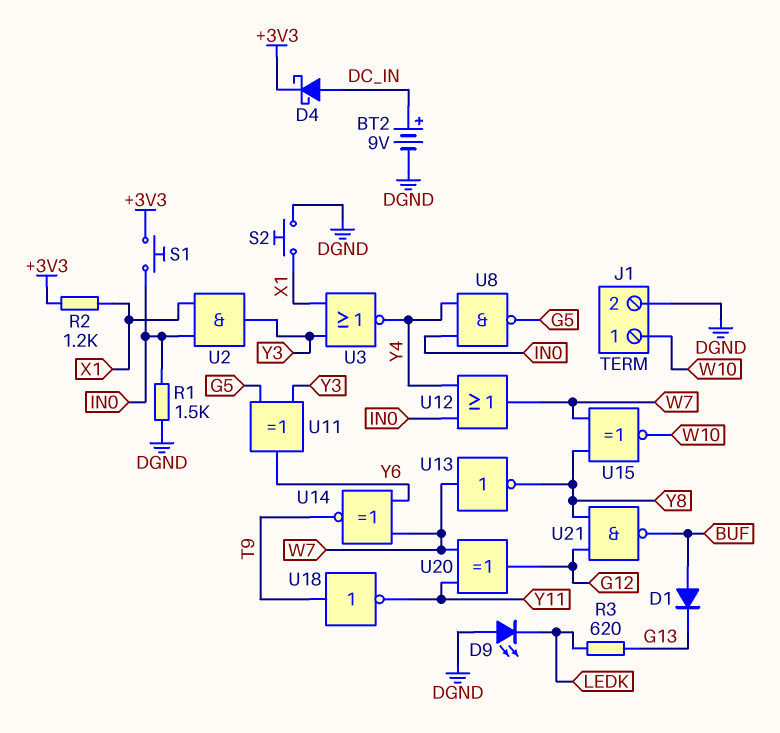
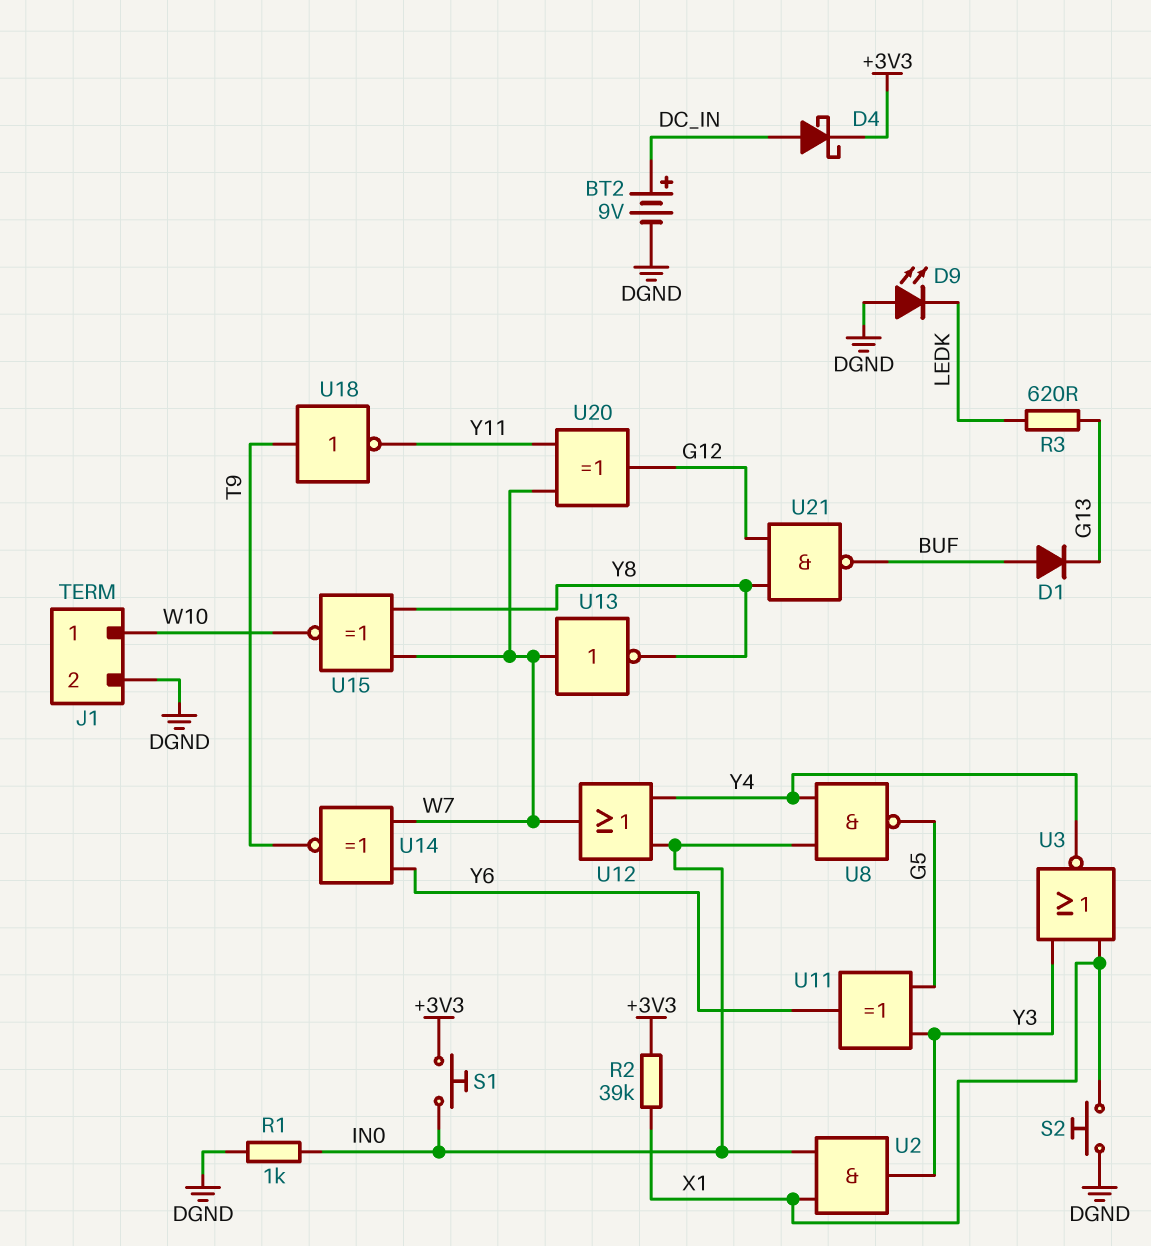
R1: 1.5k (DGND, IN0) -> 1k (DGND, IN0)
R2: 1.2k (+3V3, X1) -> 39k (+3V3, X1)

